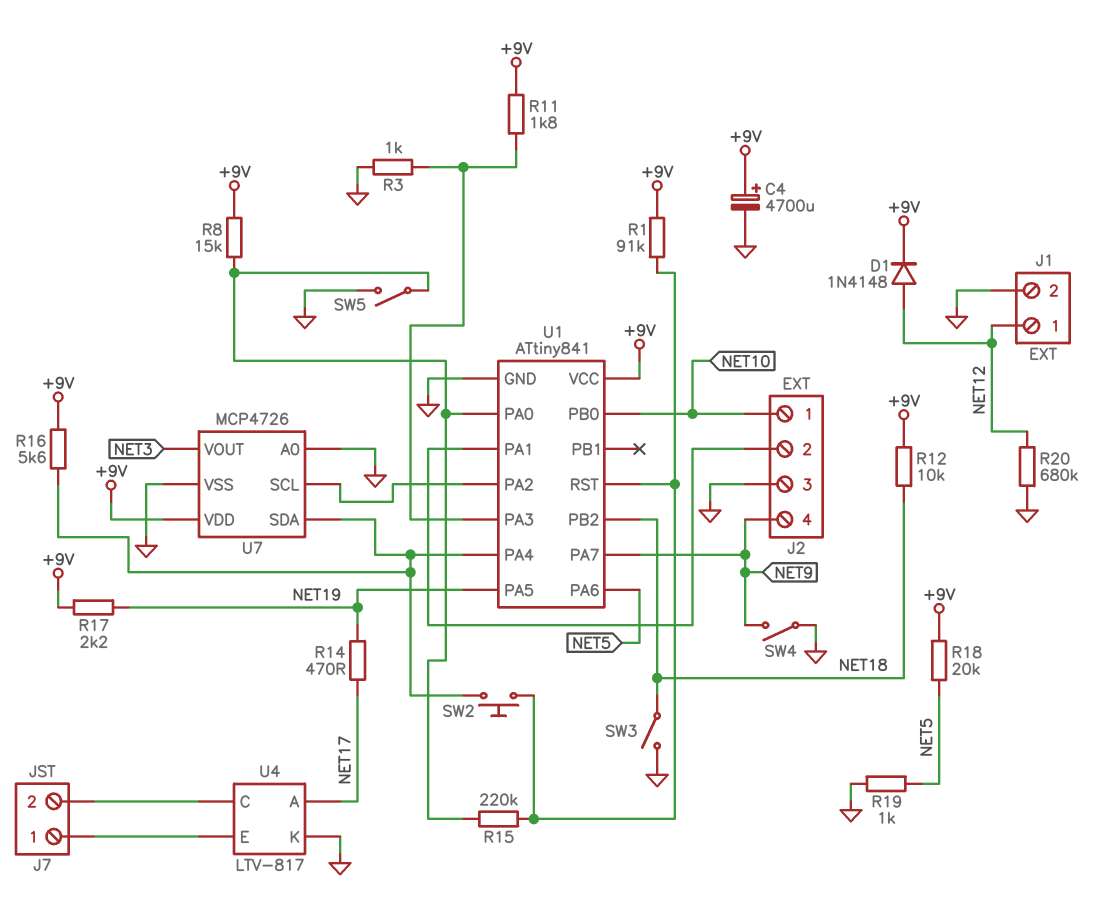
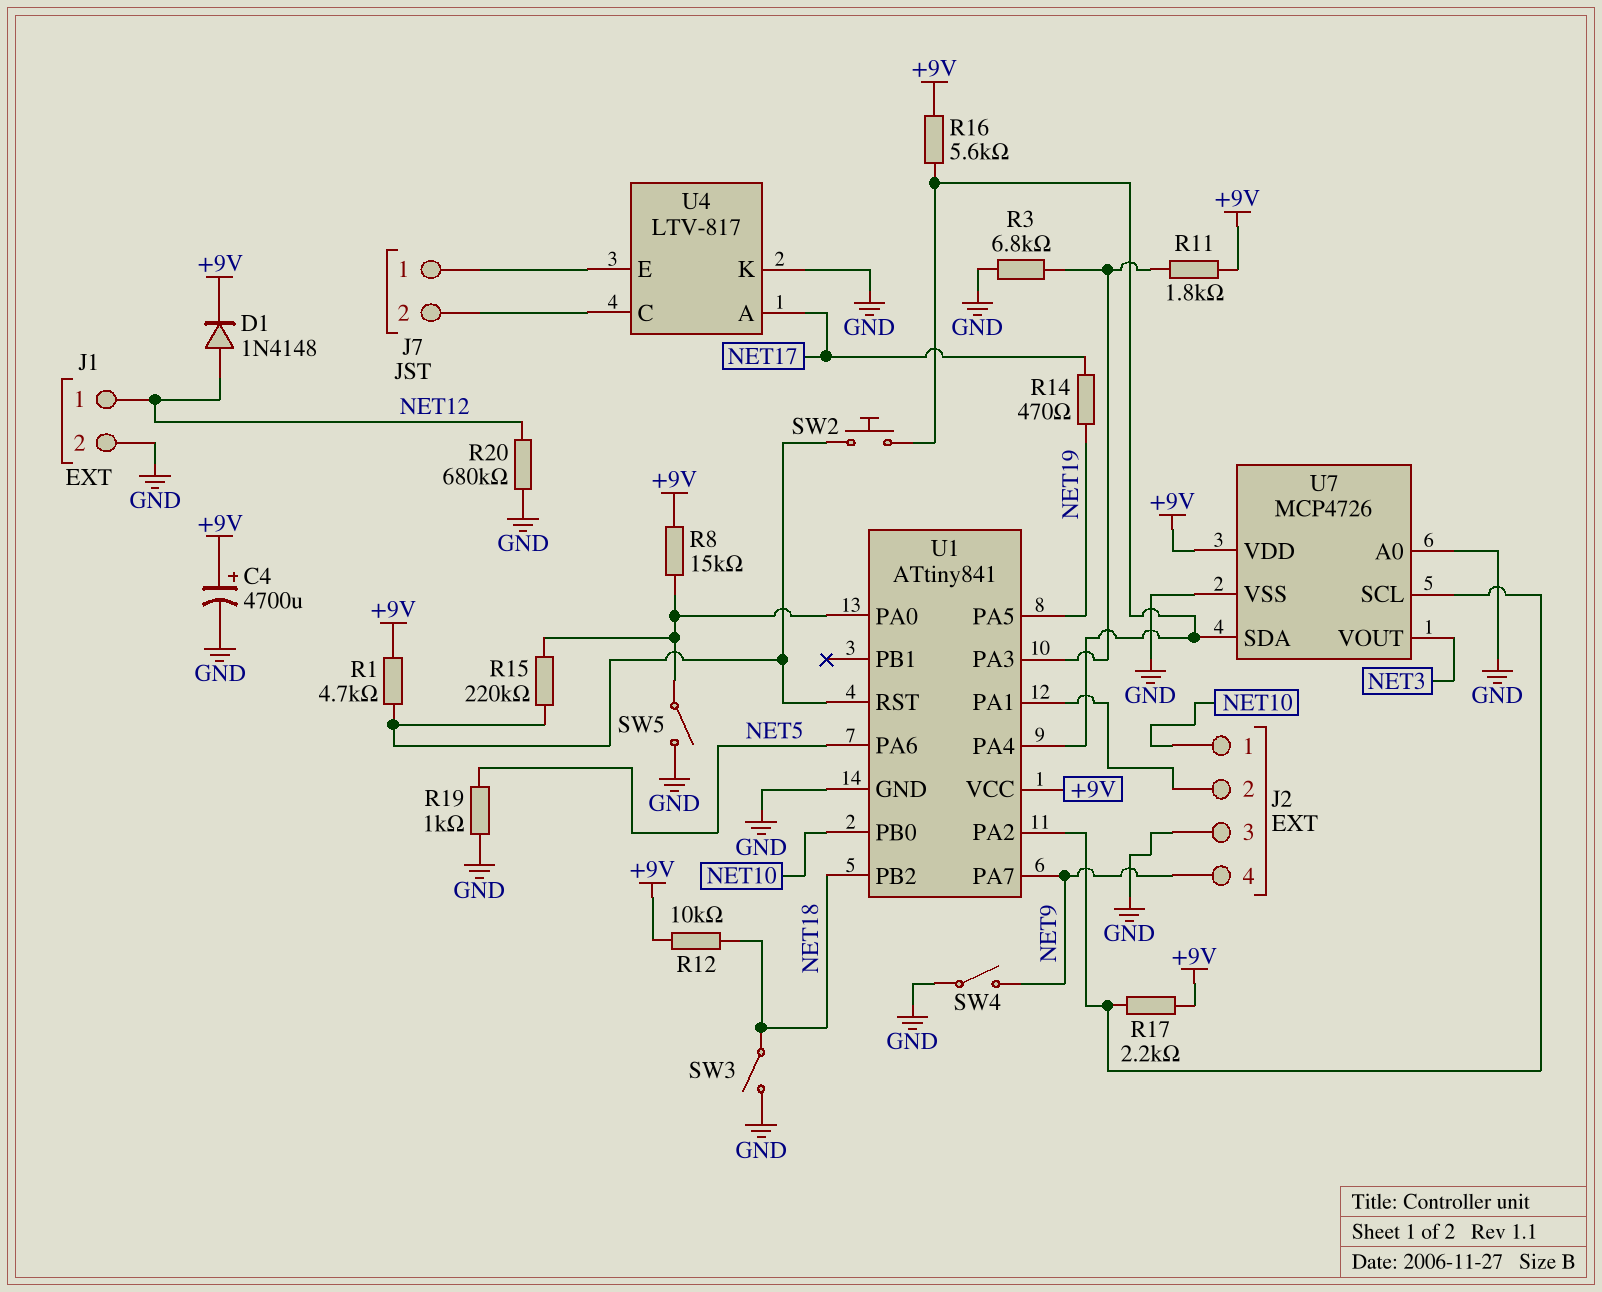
R1: 91k (+9V, U1/RST) -> 4.7k (+9V, U1/RST)
R3: 1k (GND, U1/PA3) -> 6.8k (GND, U1/PA3)
R17: 2.2k (+9V, NET19) -> 2.2k (+9V, U1/PA2)
R18: 20k (+9V, NET5) -> none

